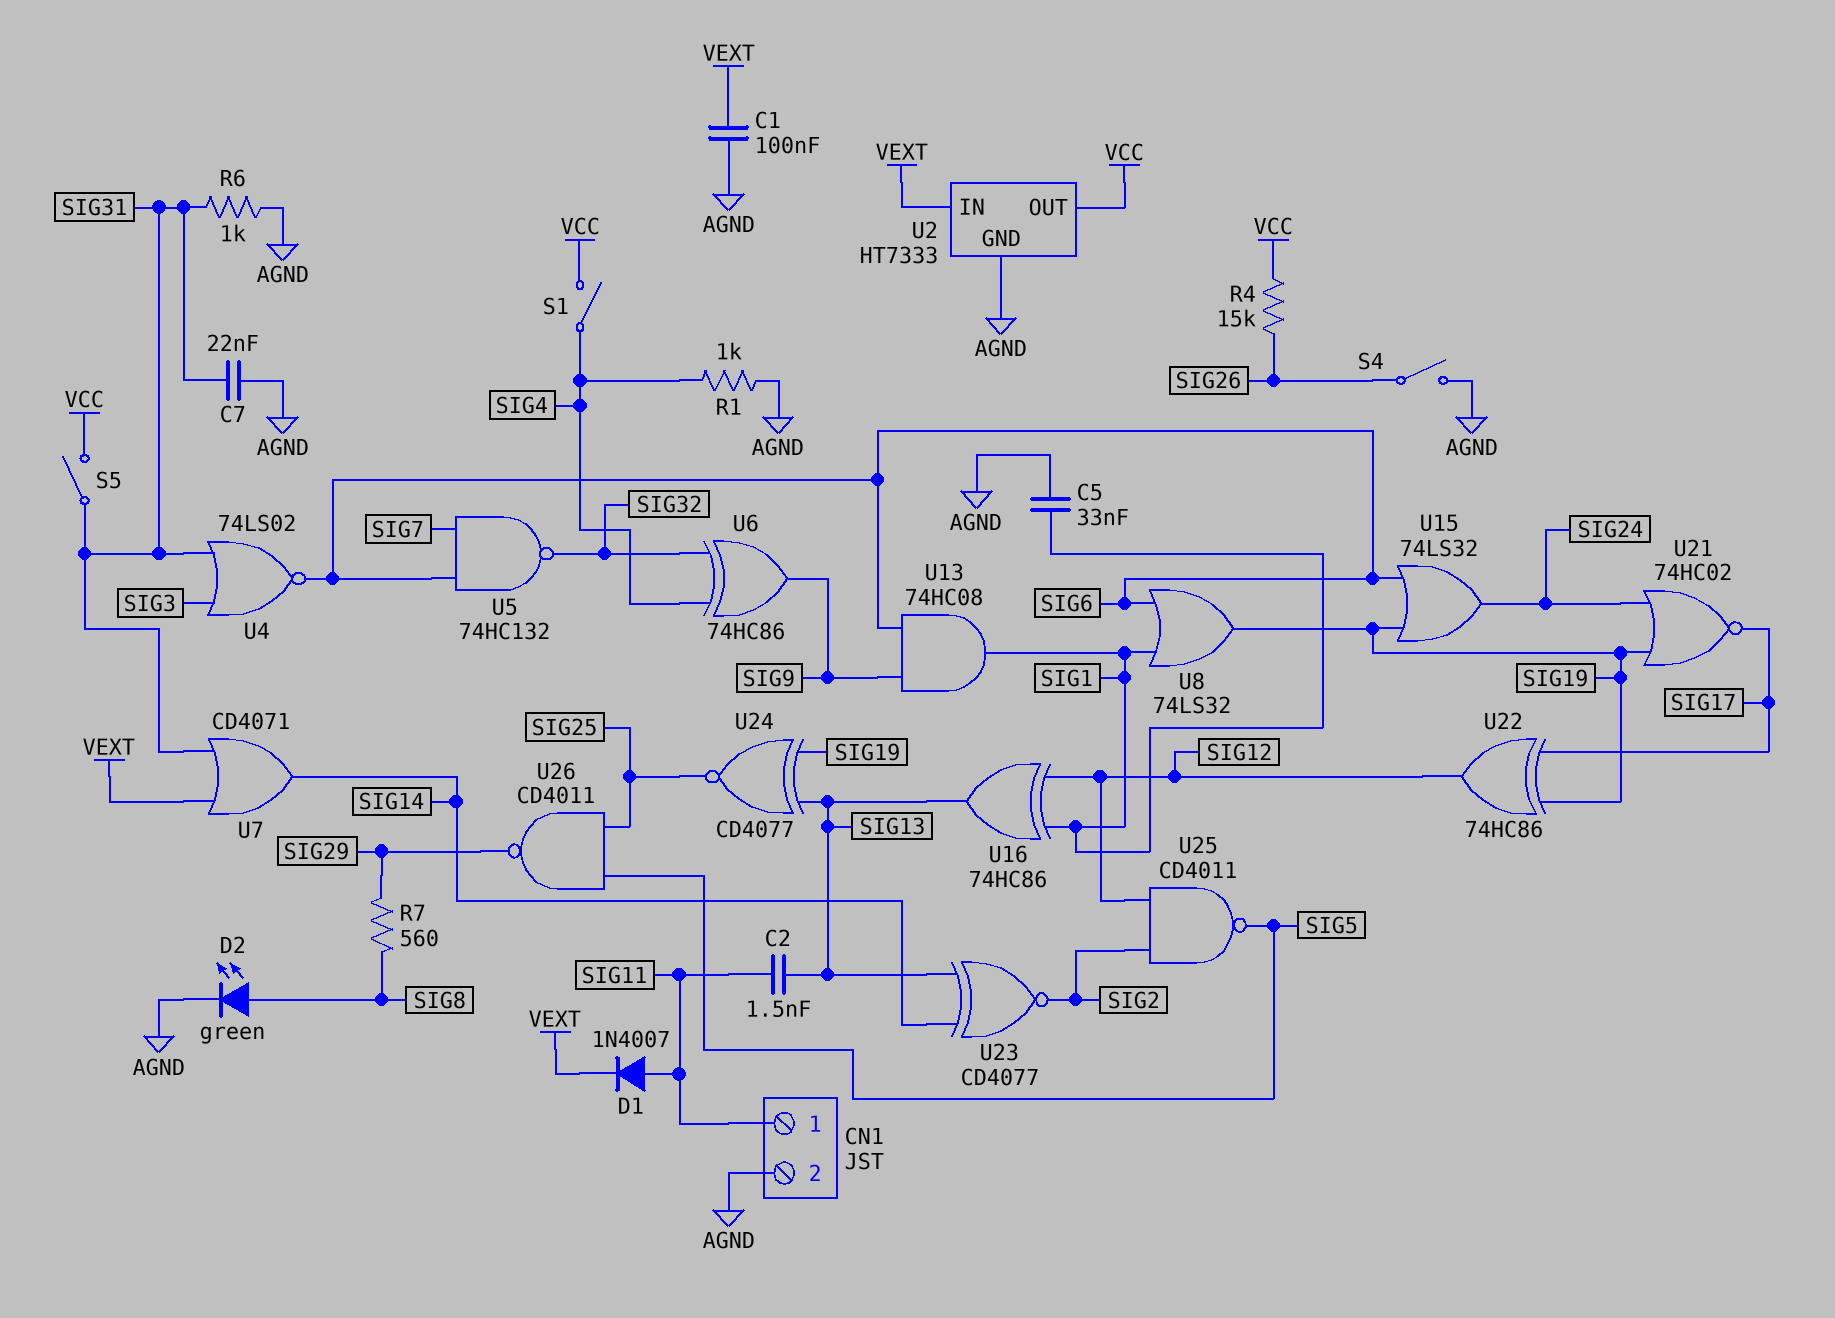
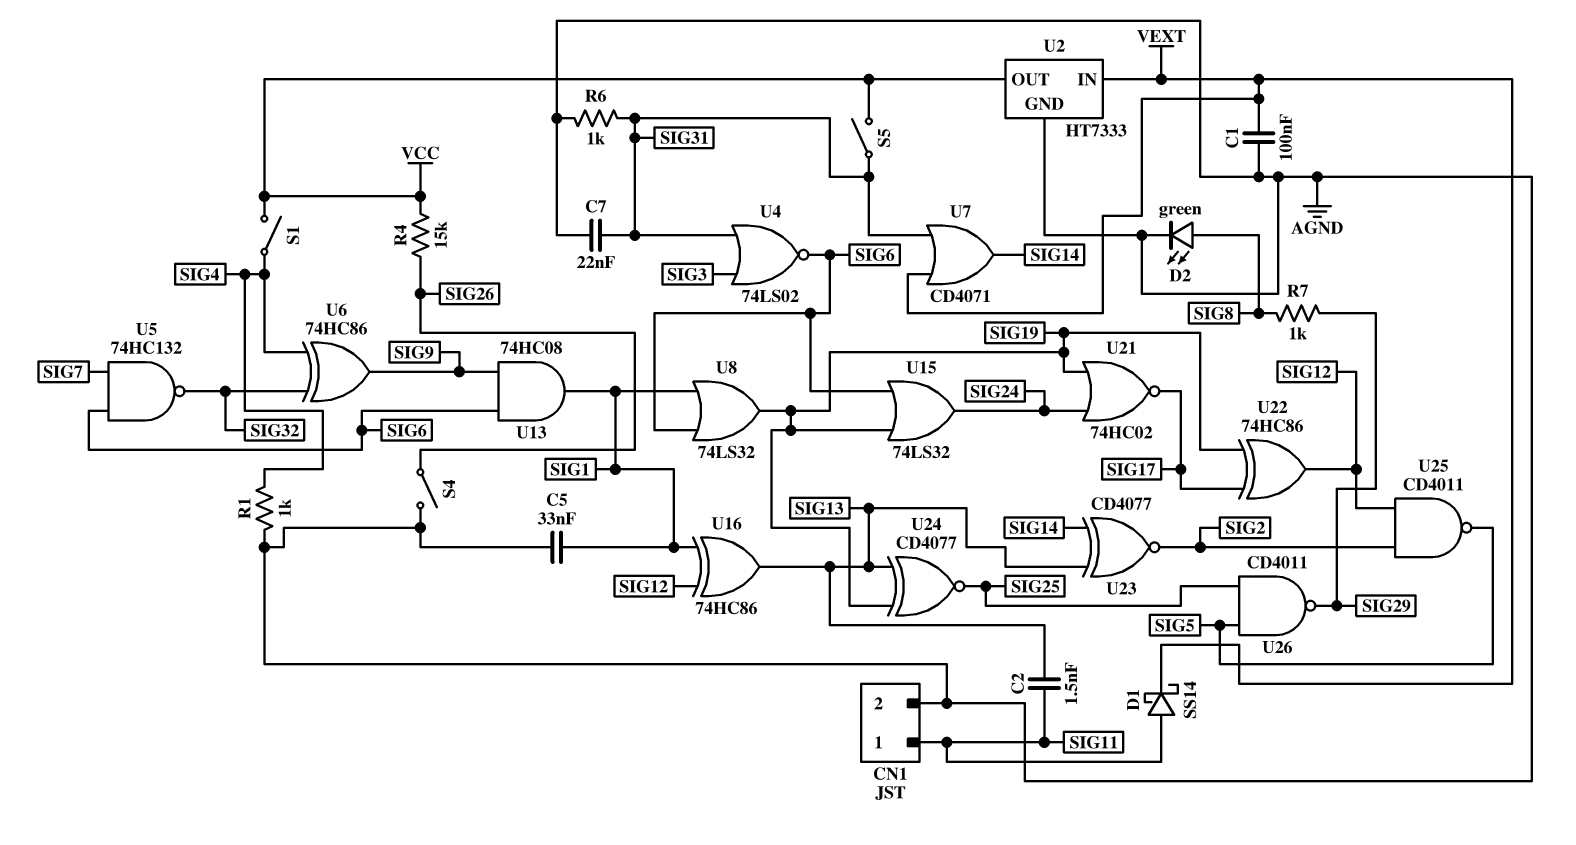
D1: diode 1N4007 (A SIG11, K VEXT) -> schottky SS14 (A SIG11, K VEXT)
R7: 560 (SIG8, SIG29) -> 1k (SIG8, SIG29)

